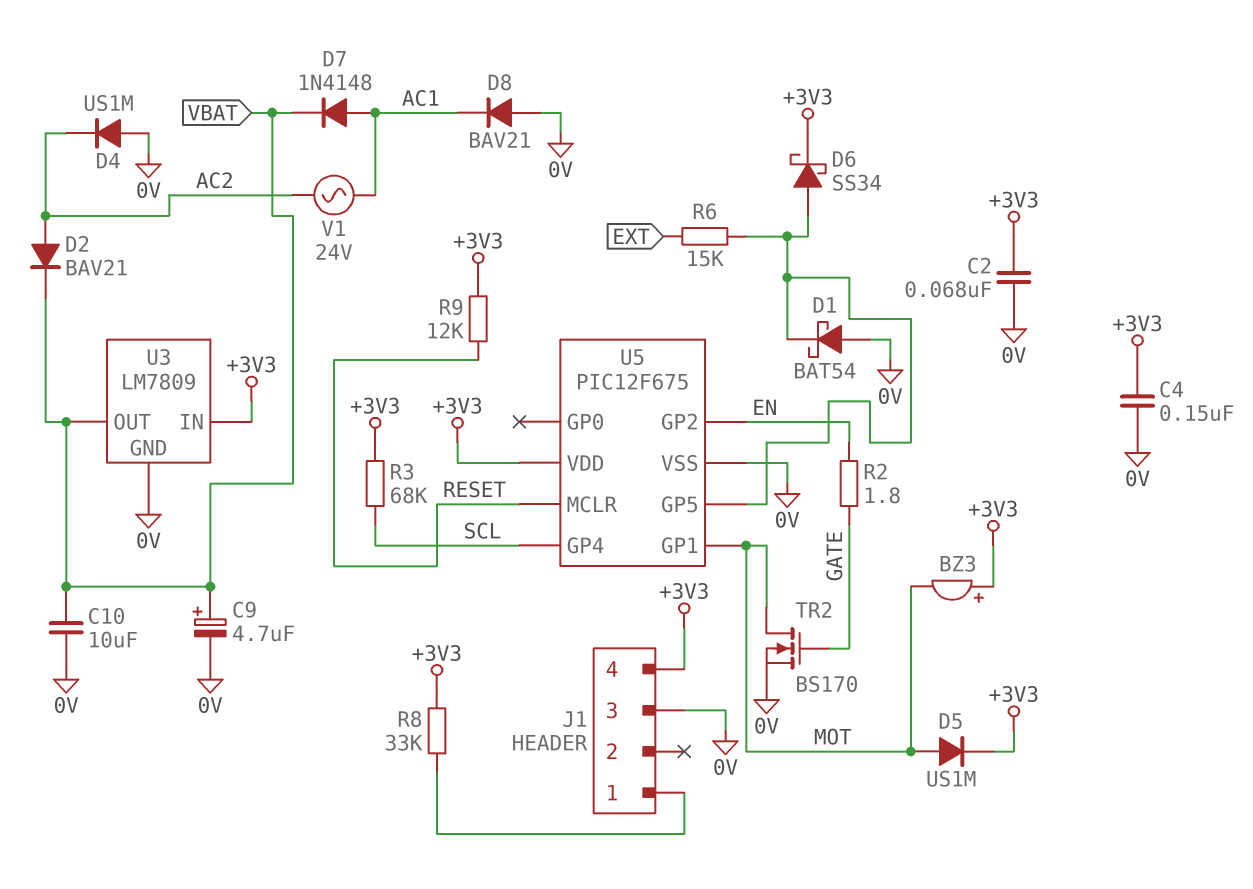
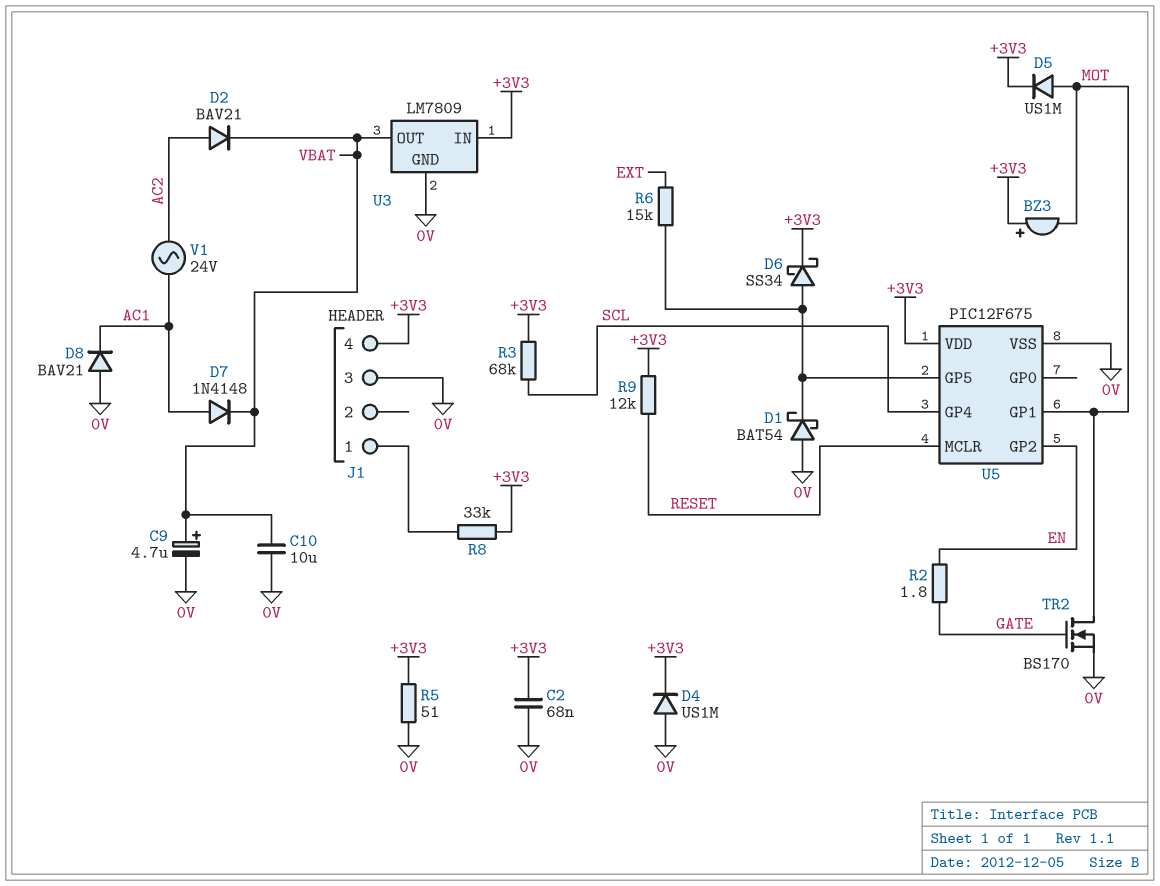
C4: 150nF (+3V3, 0V) -> none
D4: diode US1M (A 0V, K AC2) -> diode US1M (A 0V, K +3V3)
R5: none -> 51 (+3V3, 0V)

